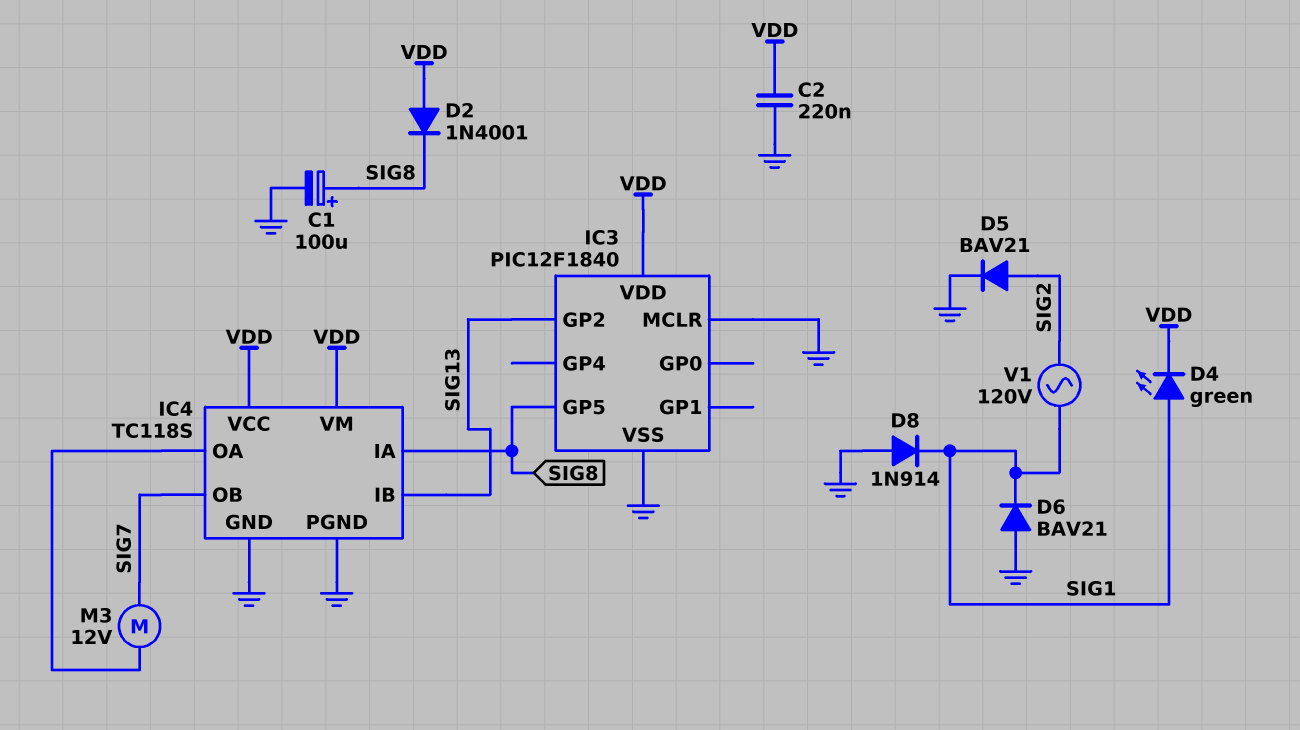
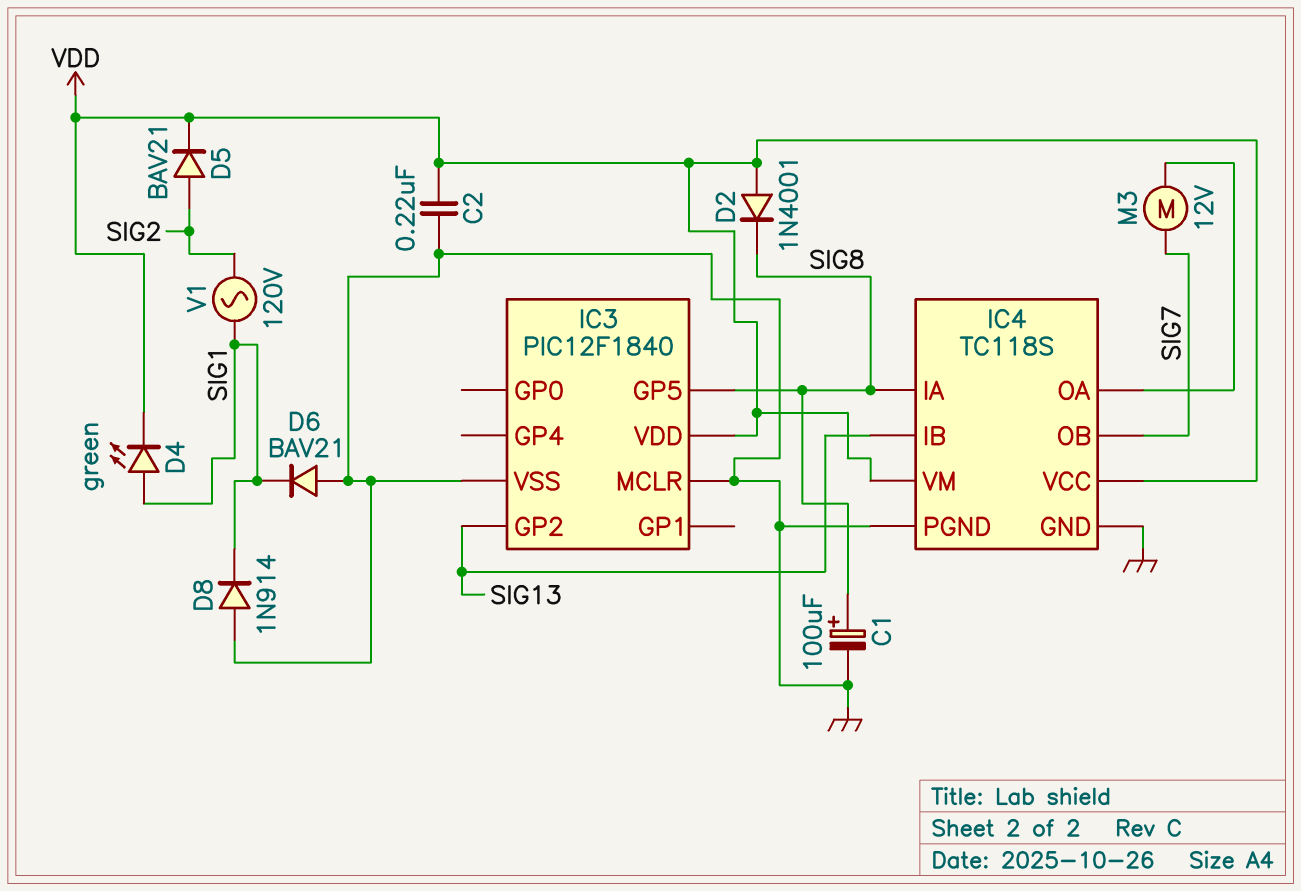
D5: diode BAV21 (A SIG2, K GND) -> diode BAV21 (A SIG2, K VDD)

